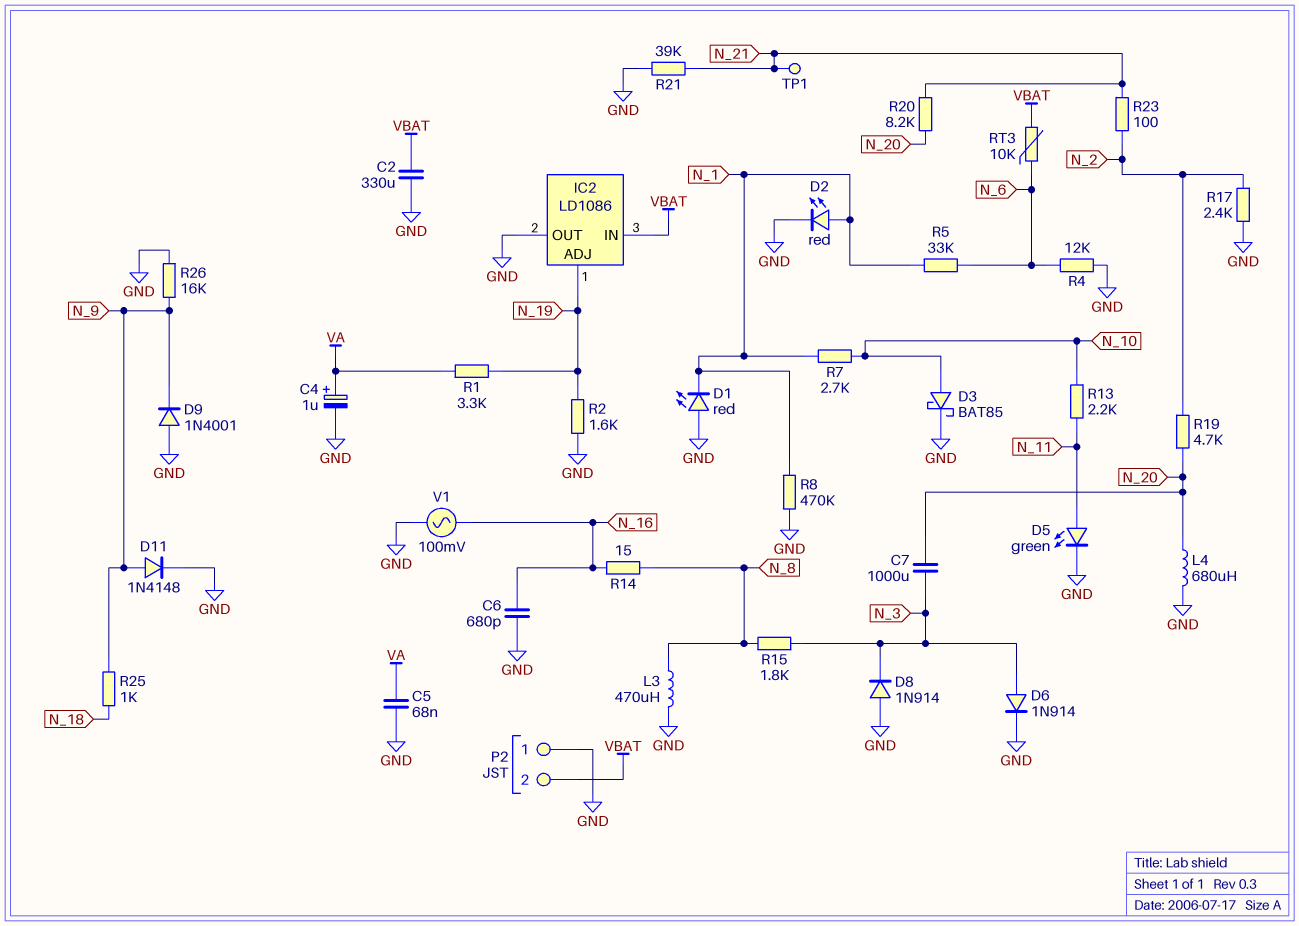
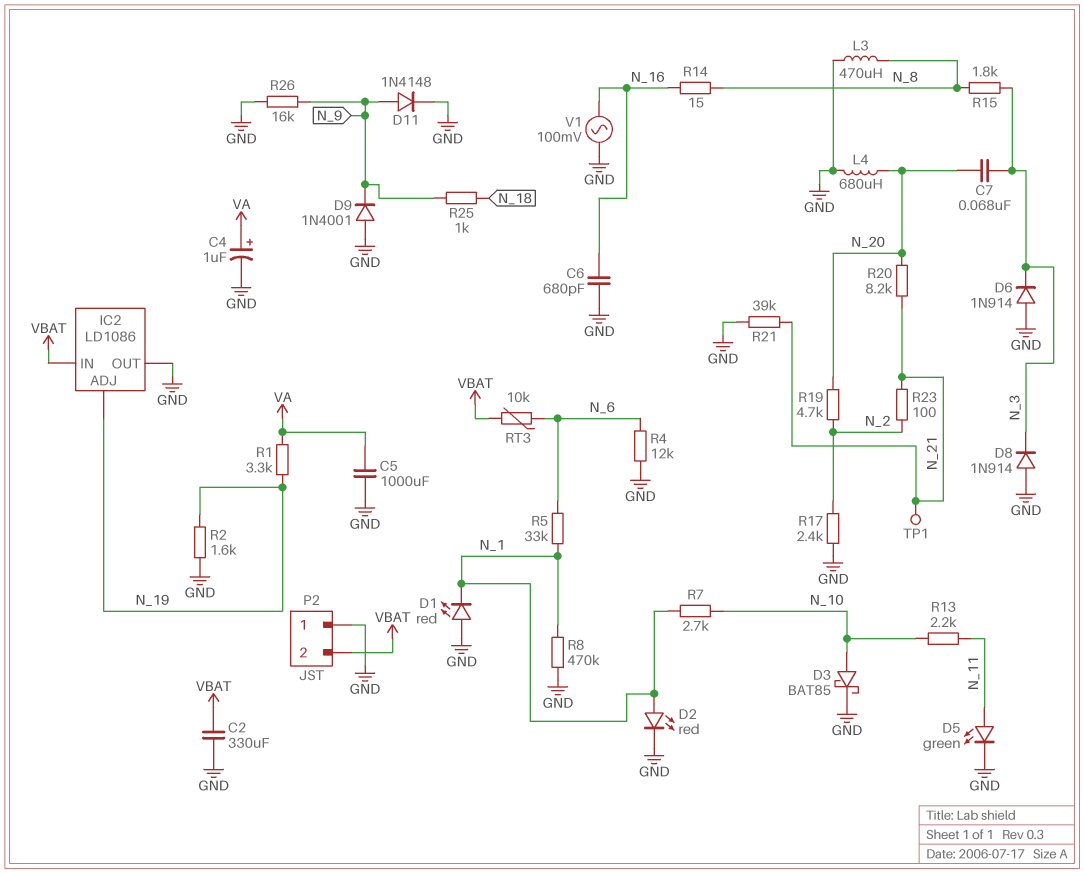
C5: 68nF (GND, VA) -> 1000uF (GND, VA)
C7: 1000uF (N_3, N_20) -> 68nF (N_3, N_20)
D6: diode 1N914 (A N_3, K GND) -> diode 1N914 (A GND, K N_3)

